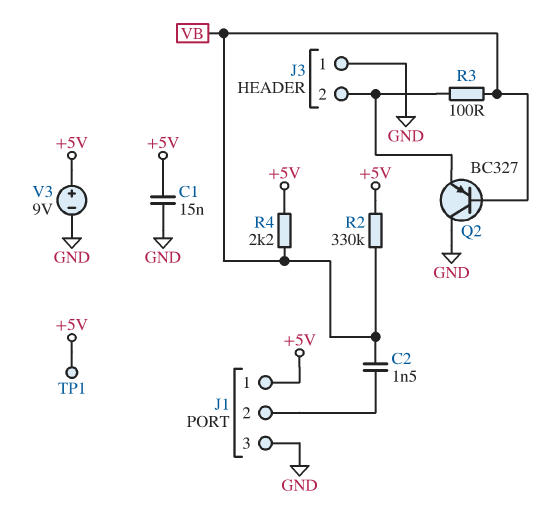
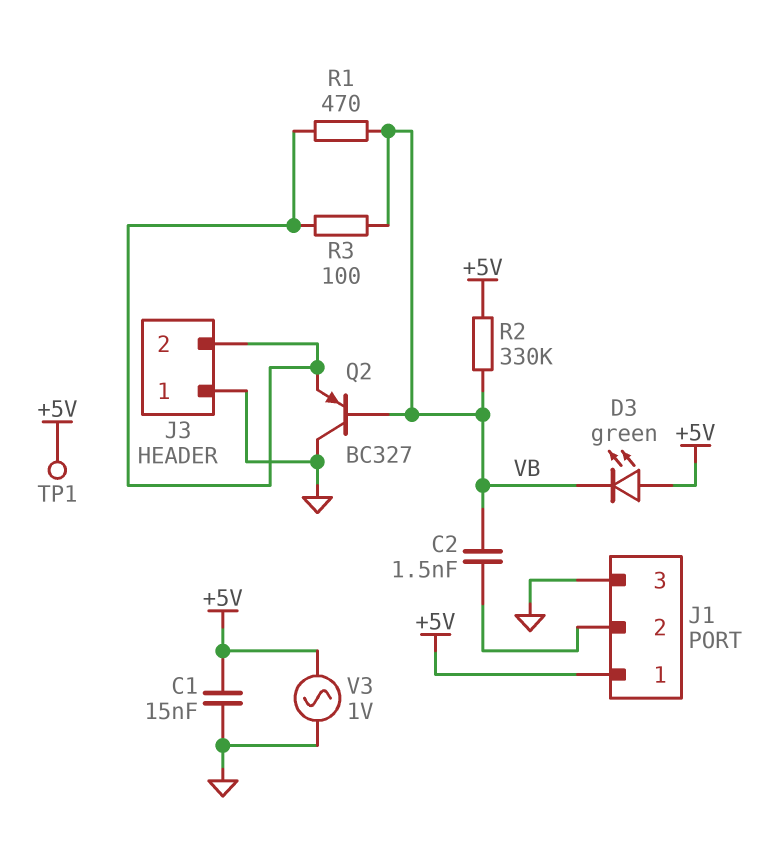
D3: none -> LED green (A +5V, K VB)
R1: none -> 470 (J3/2, VB)
R4: 2.2k (+5V, VB) -> none
V3: 9V (plus +5V, minus GND) -> AC 1V (+5V, GND)

